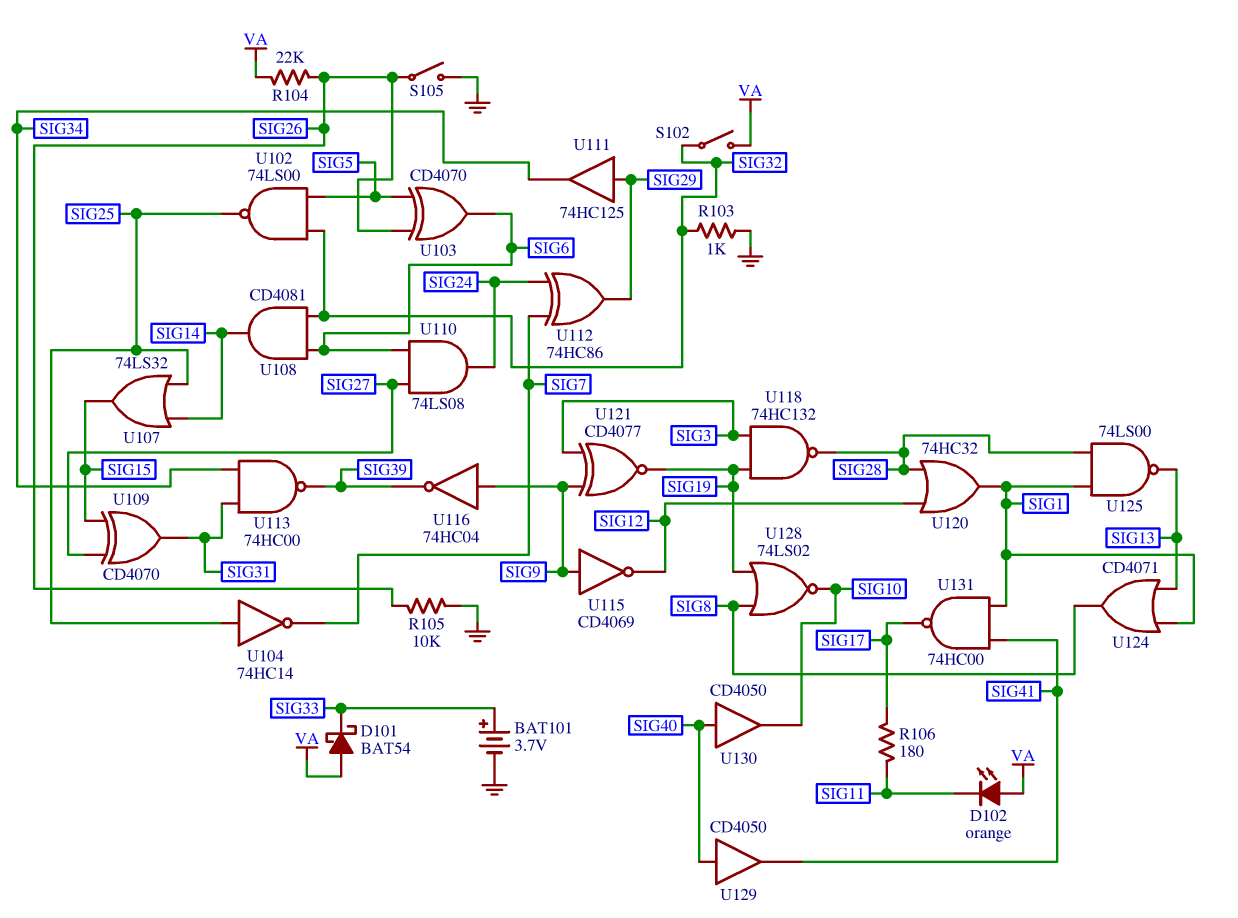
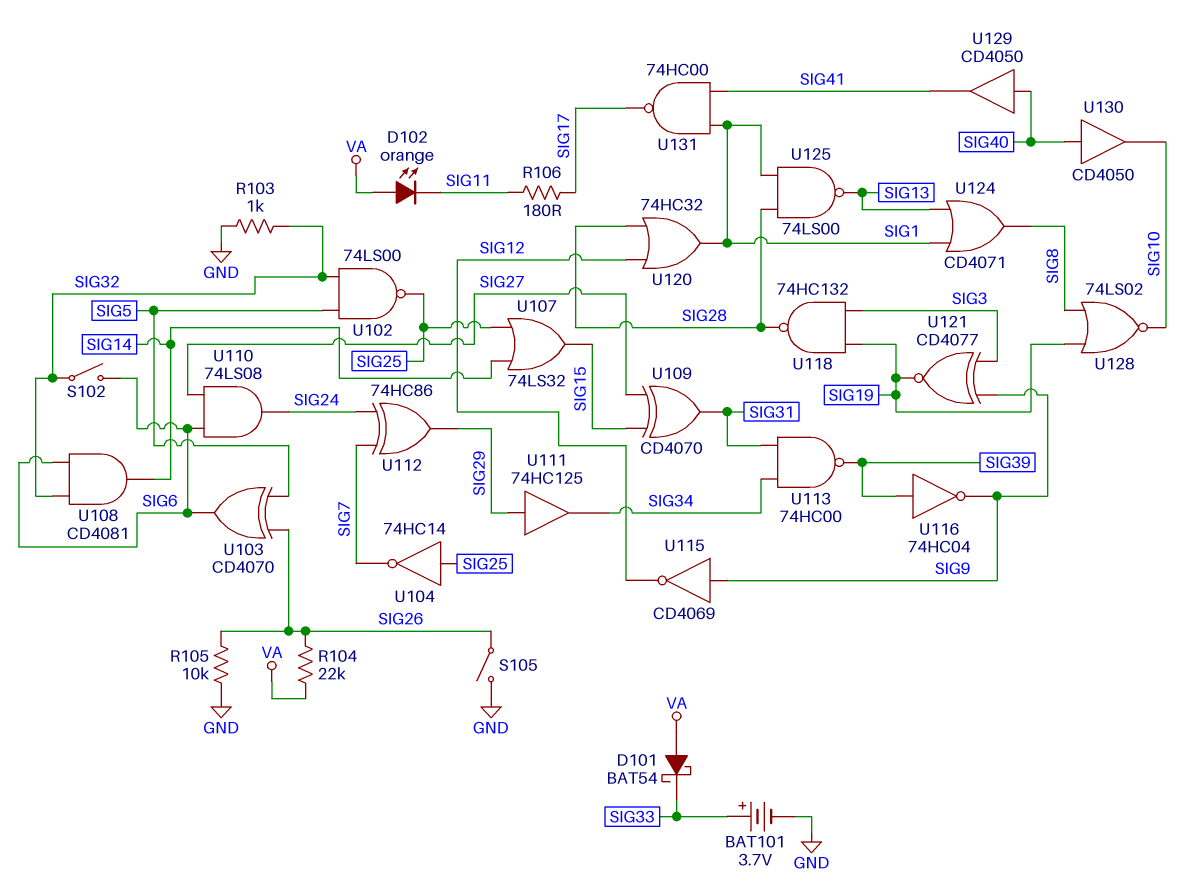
S102: switch (SIG32, VA) -> switch (SIG6, SIG32)
U116: NOT 74HC04 (in SIG9, out SIG39) -> NOT 74HC04 (in SIG39, out SIG9)

